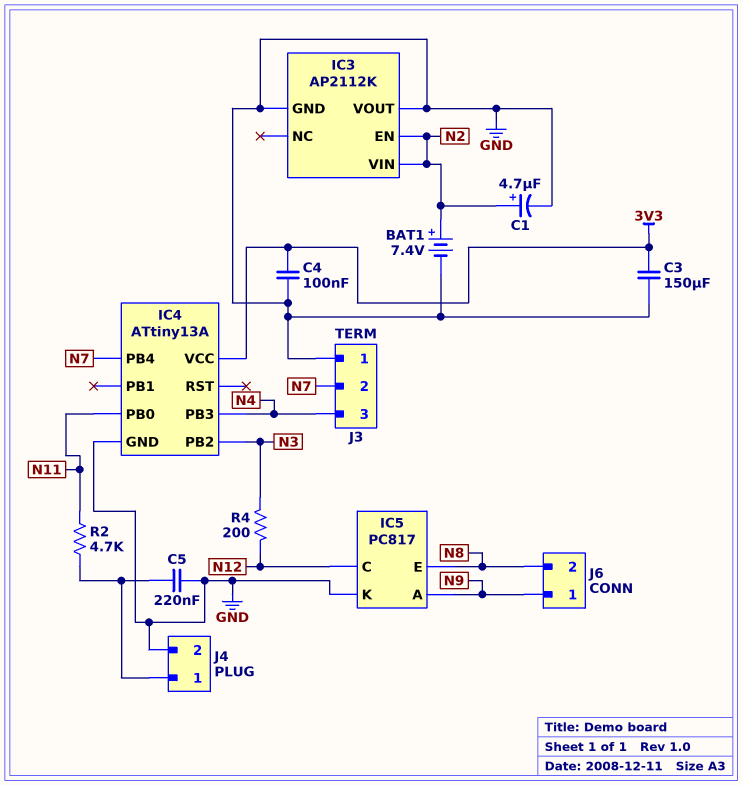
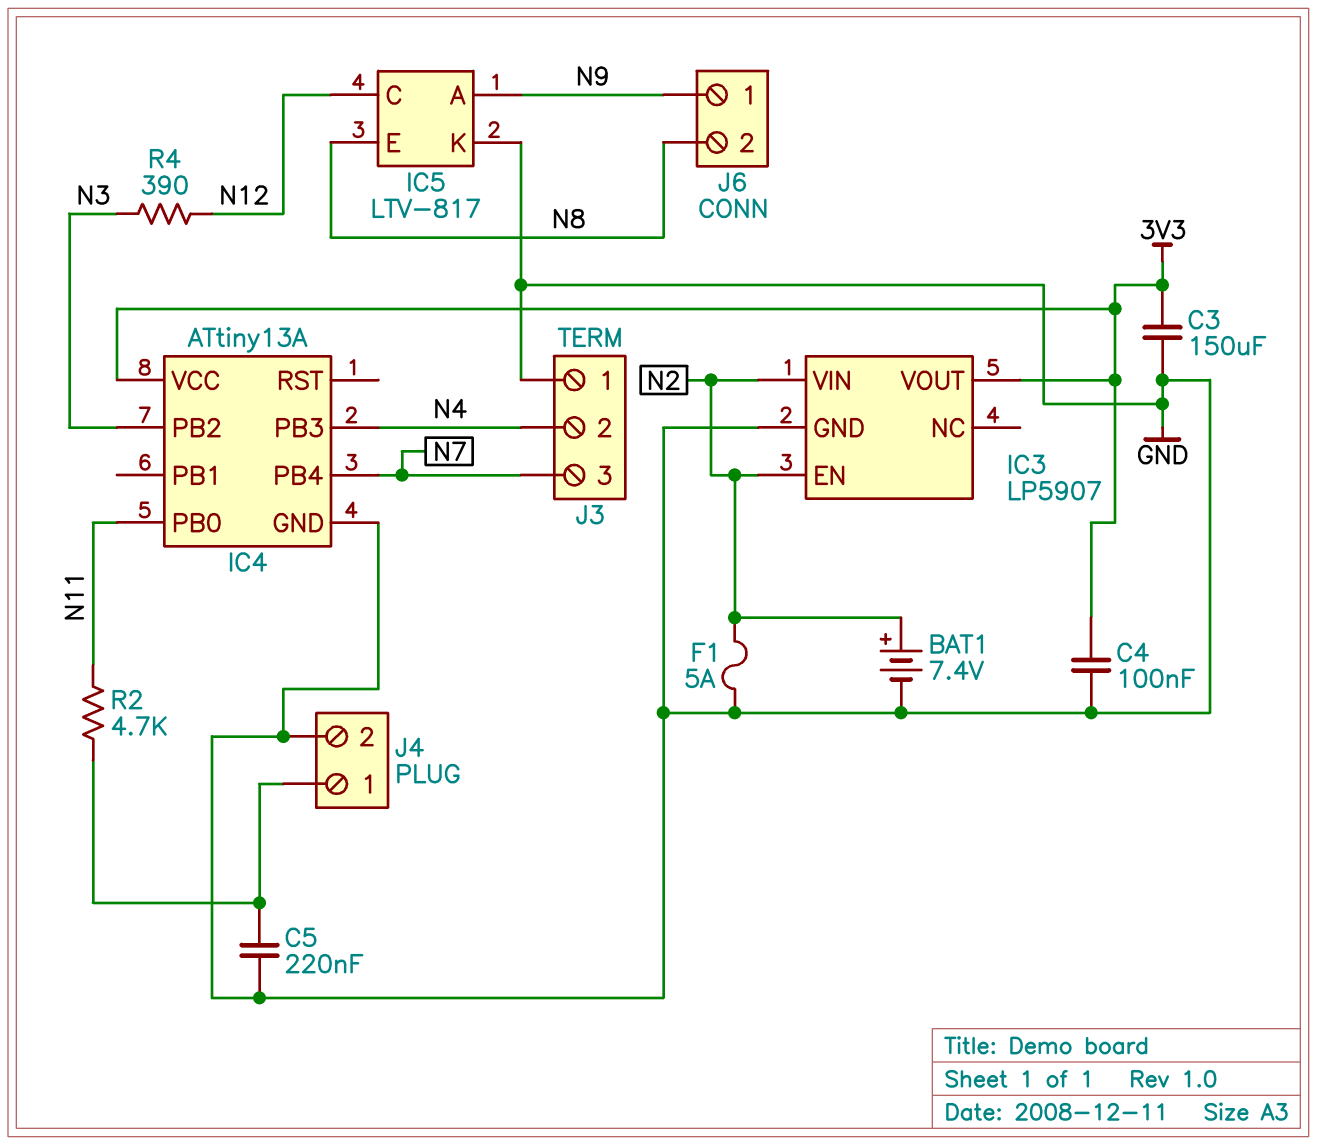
C1: 4.7uF (plus N2, minus GND) -> none
F1: none -> 5A (GND, N2)
IC3: AP2112K -> LP5907
IC3 pin VOUT: GND -> 3V3
IC5: PC817 -> LTV-817
J3 pin 2: N7 -> N4
J3 pin 3: N4 -> N7
R4: 200 (N3, N12) -> 390 (N3, N12)

